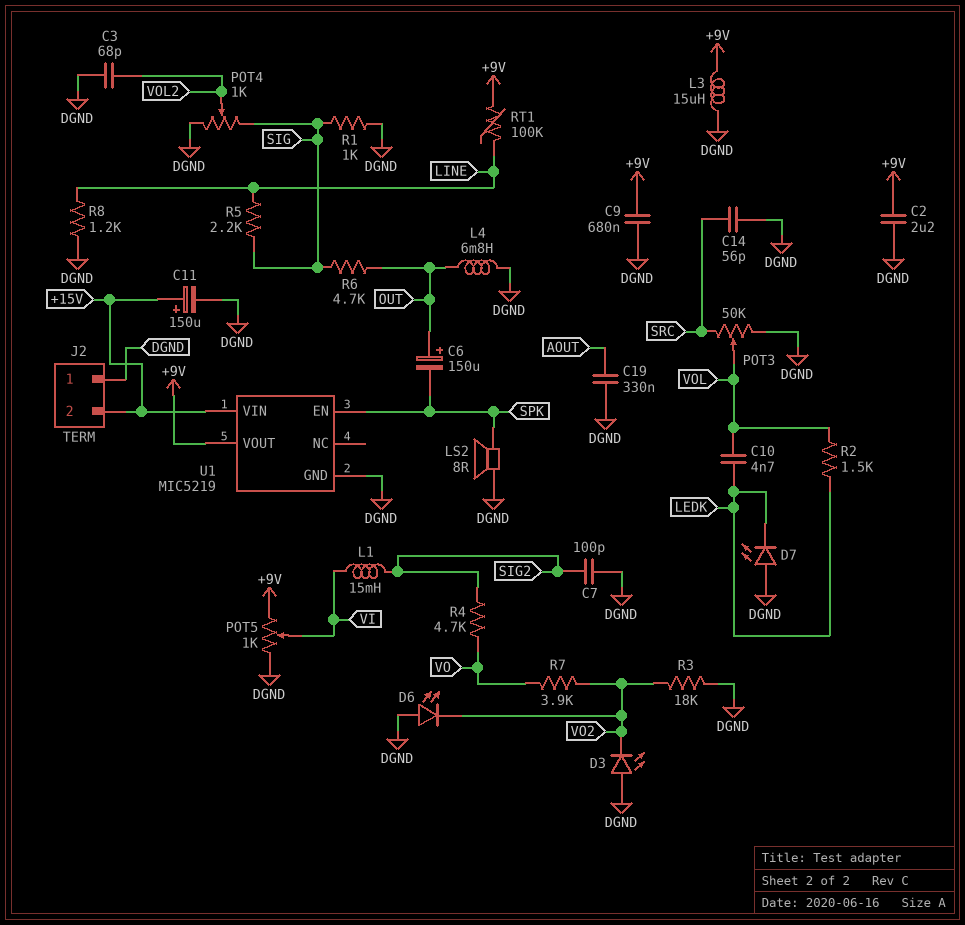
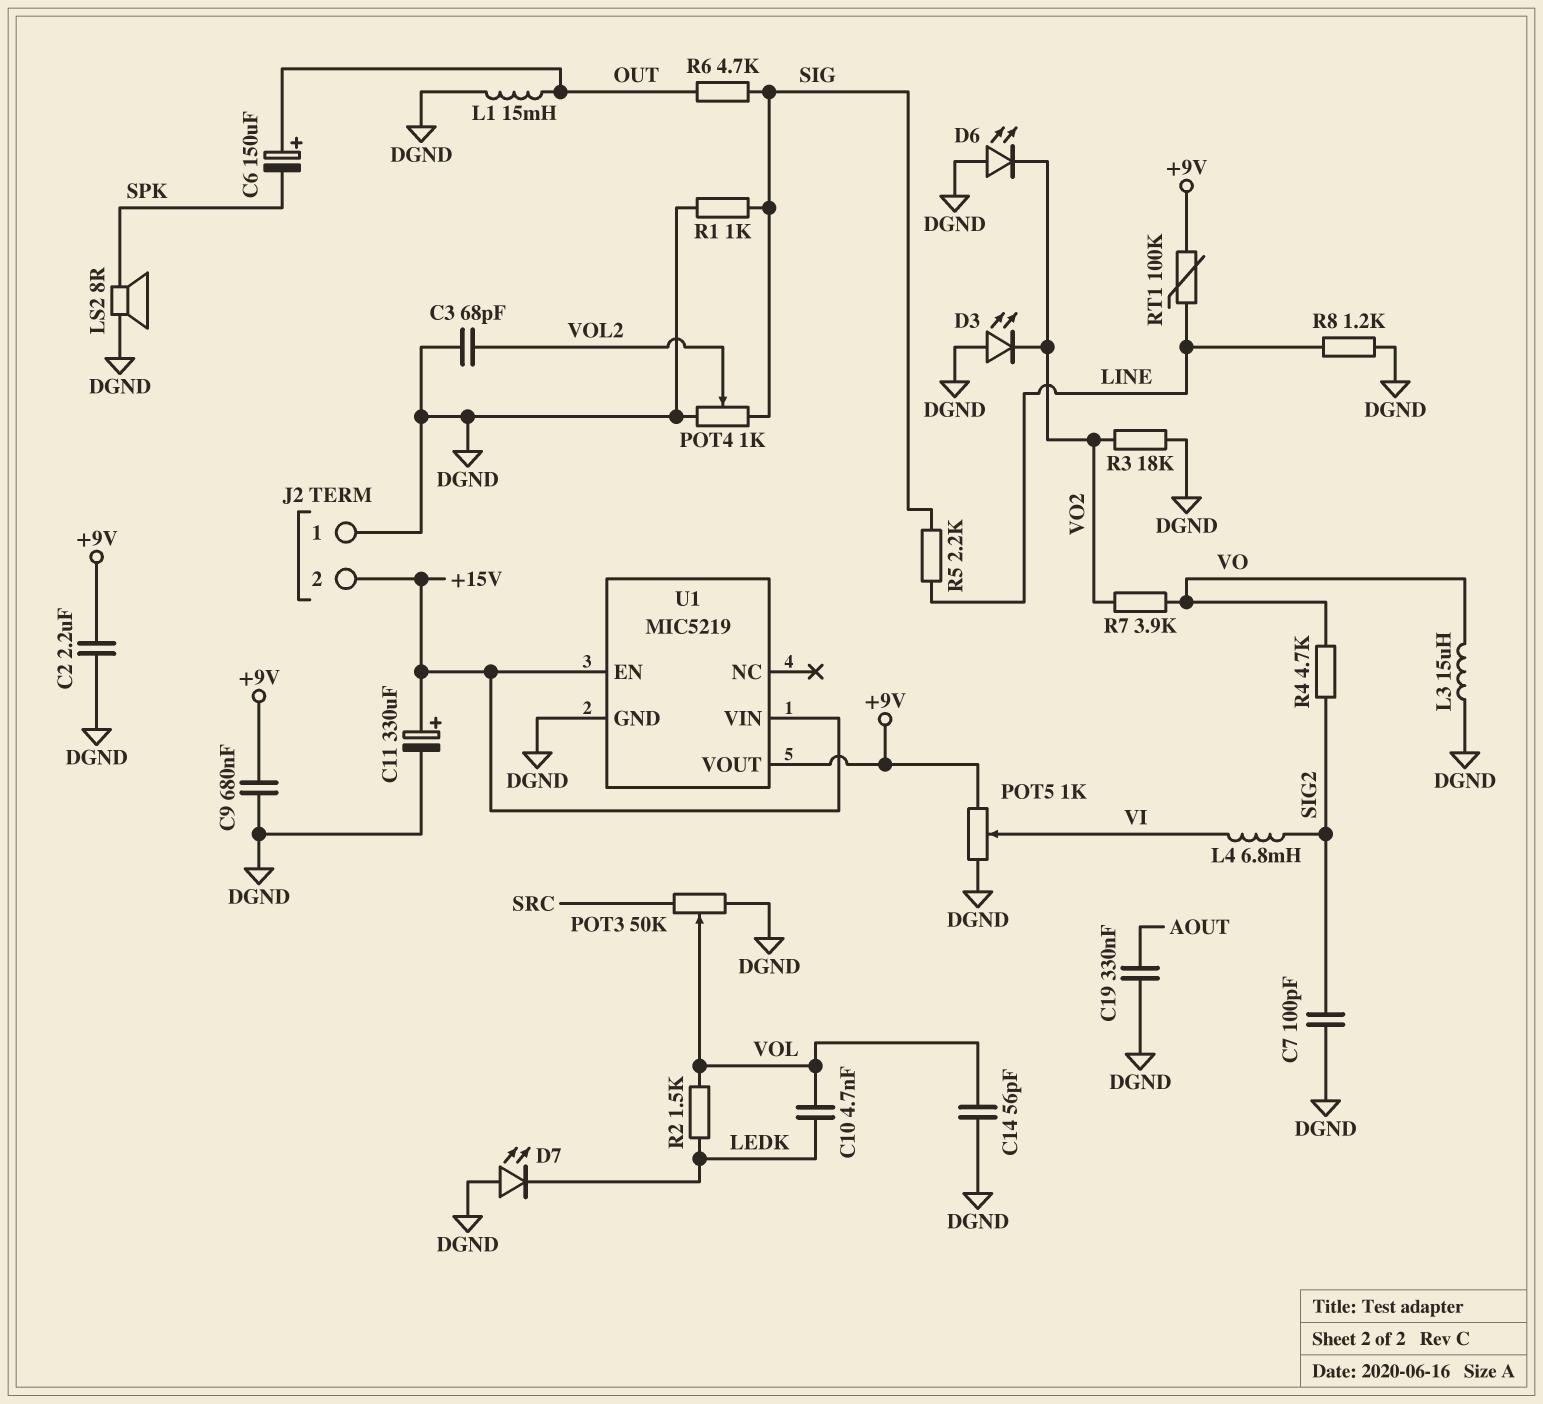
C11: 150uF (plus +15V, minus DGND) -> 330uF (plus +15V, minus DGND)
C14: 56pF (DGND, SRC) -> 56pF (DGND, VOL)
L1: 15mH (SIG2, VI) -> 15mH (DGND, OUT)
L3: 15uH (+9V, DGND) -> 15uH (DGND, VO)
L4: 6.8mH (DGND, OUT) -> 6.8mH (SIG2, VI)
U1 pin EN: SPK -> +15V

